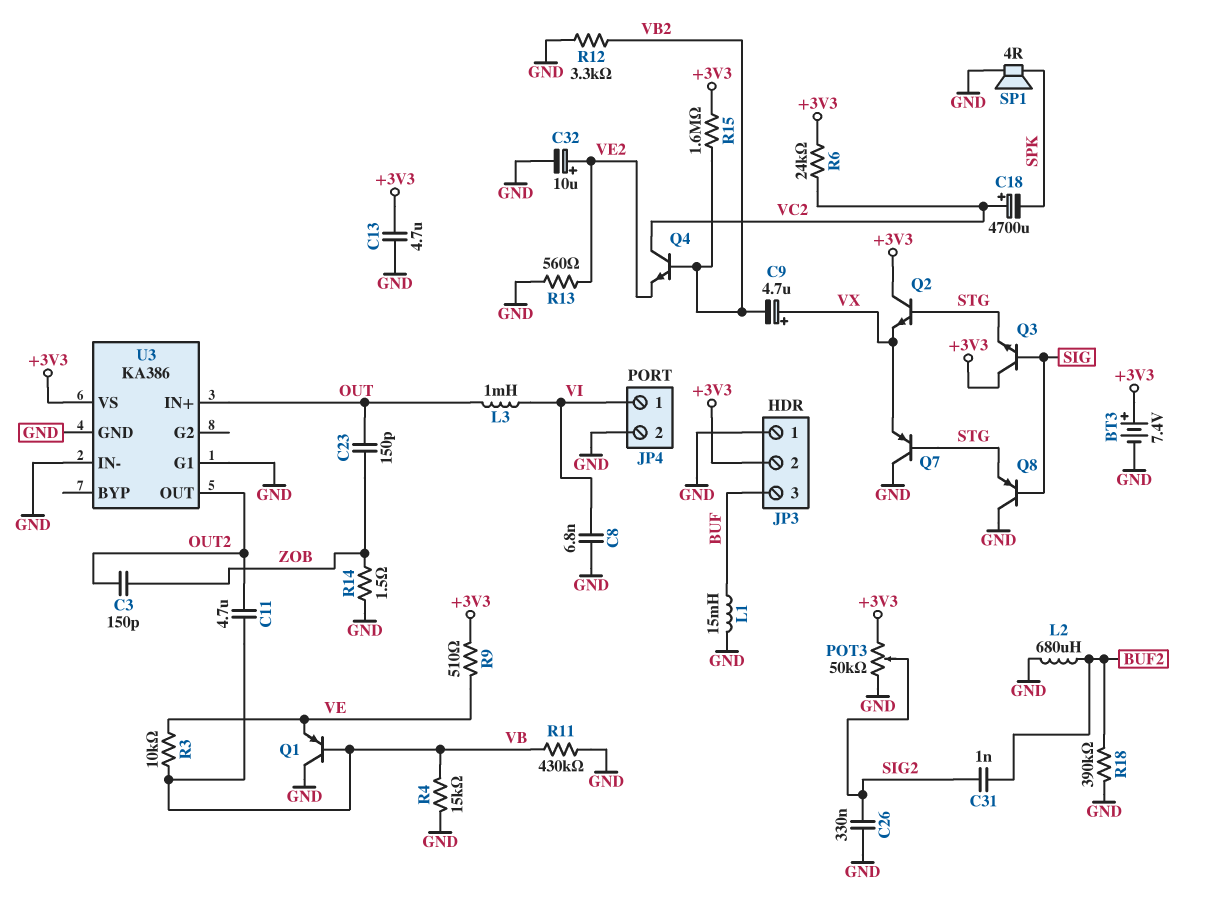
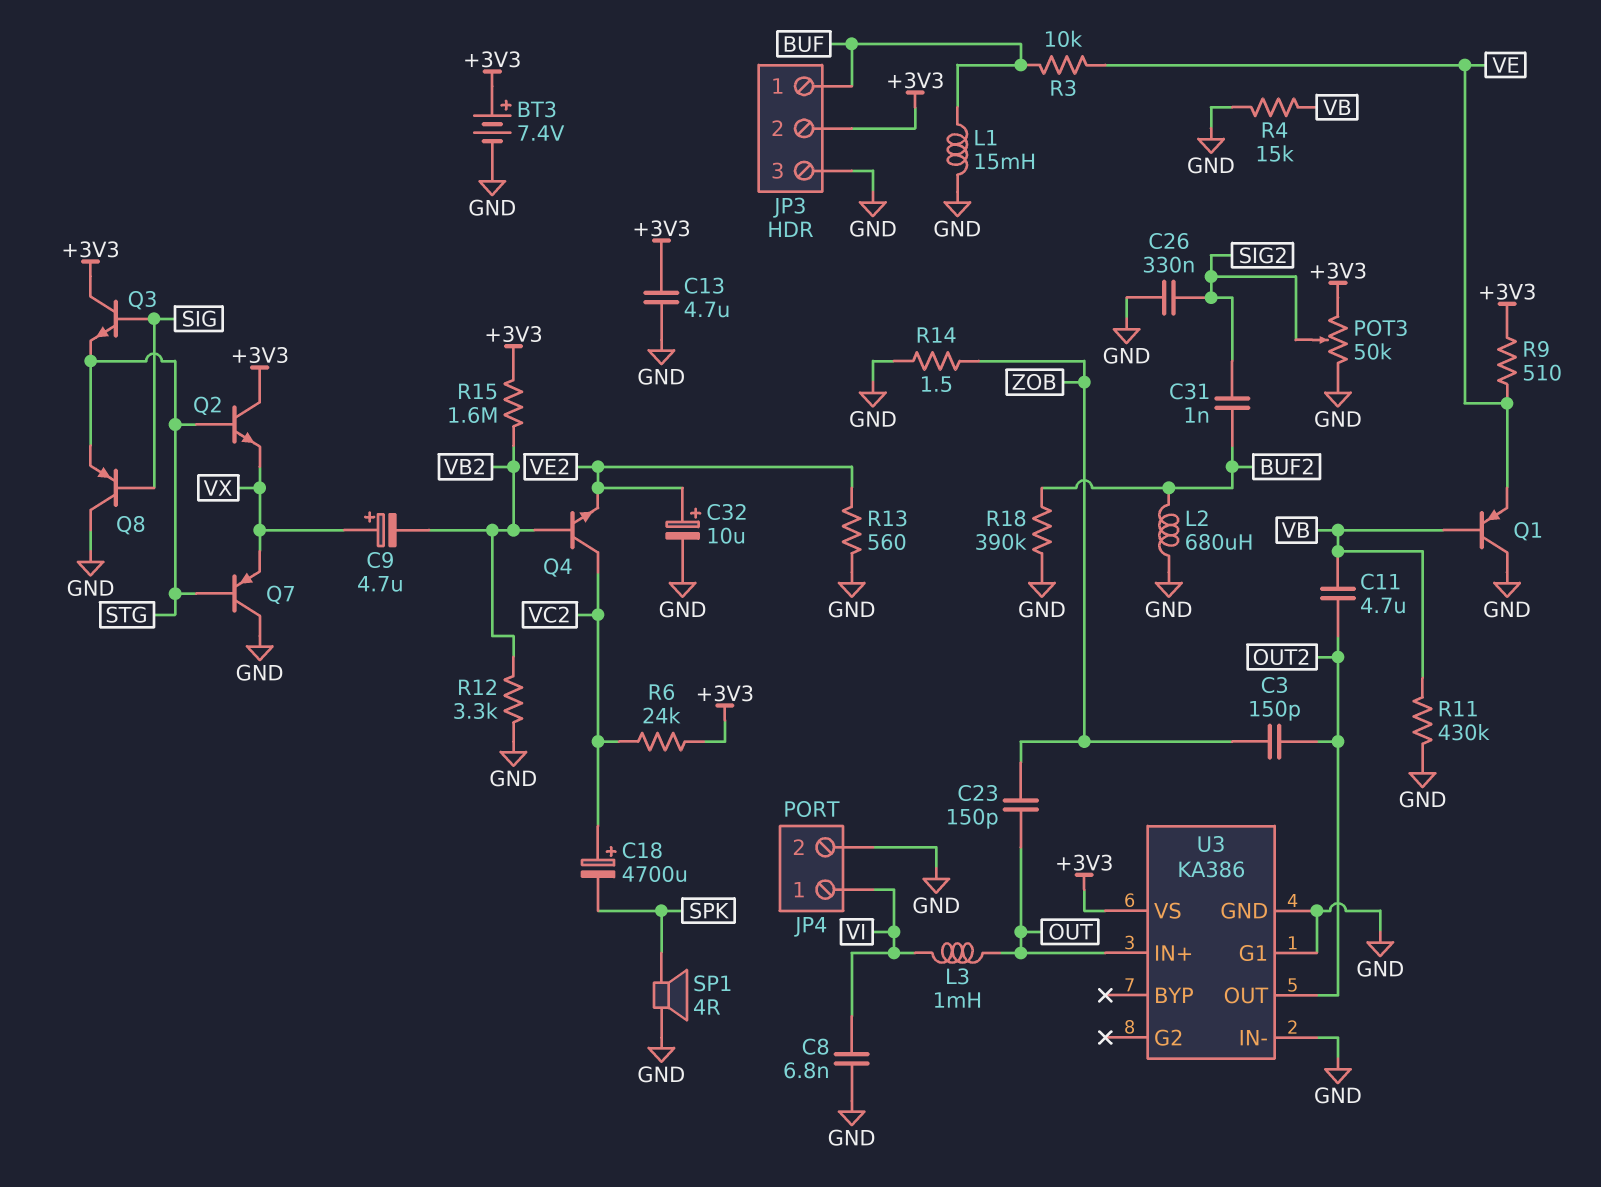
JP3 pin 1: GND -> BUF
JP3 pin 3: BUF -> GND
R3: 10k (VB, VE) -> 10k (BUF, VE)

